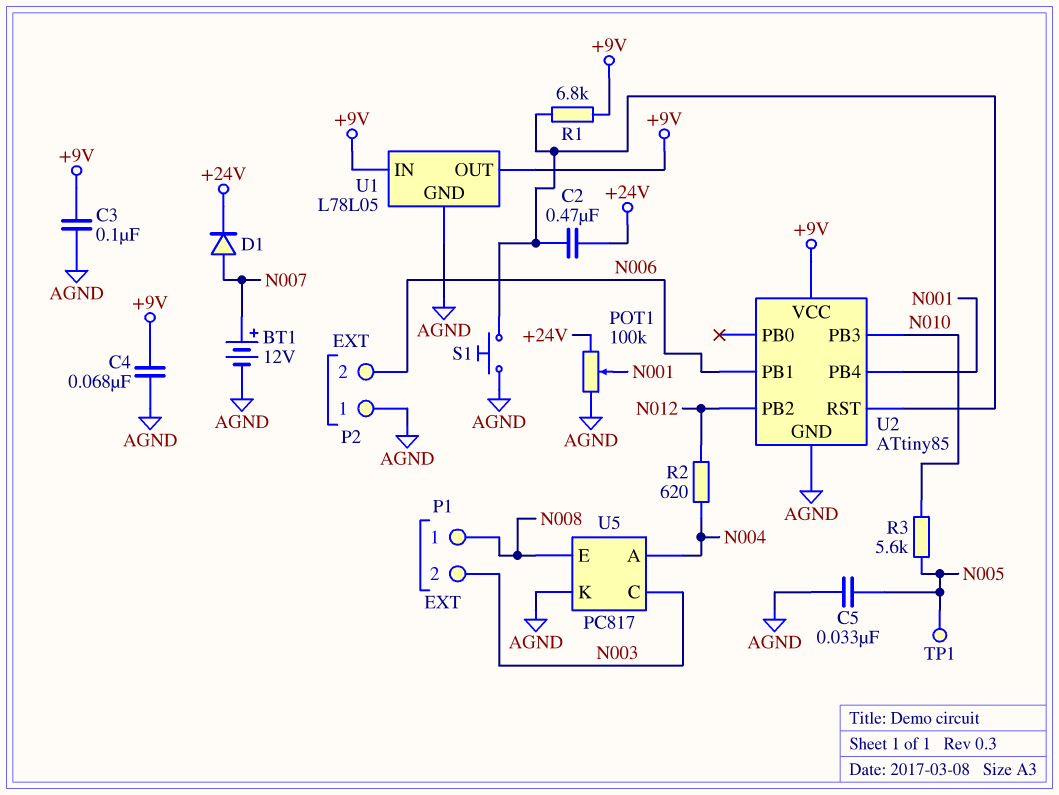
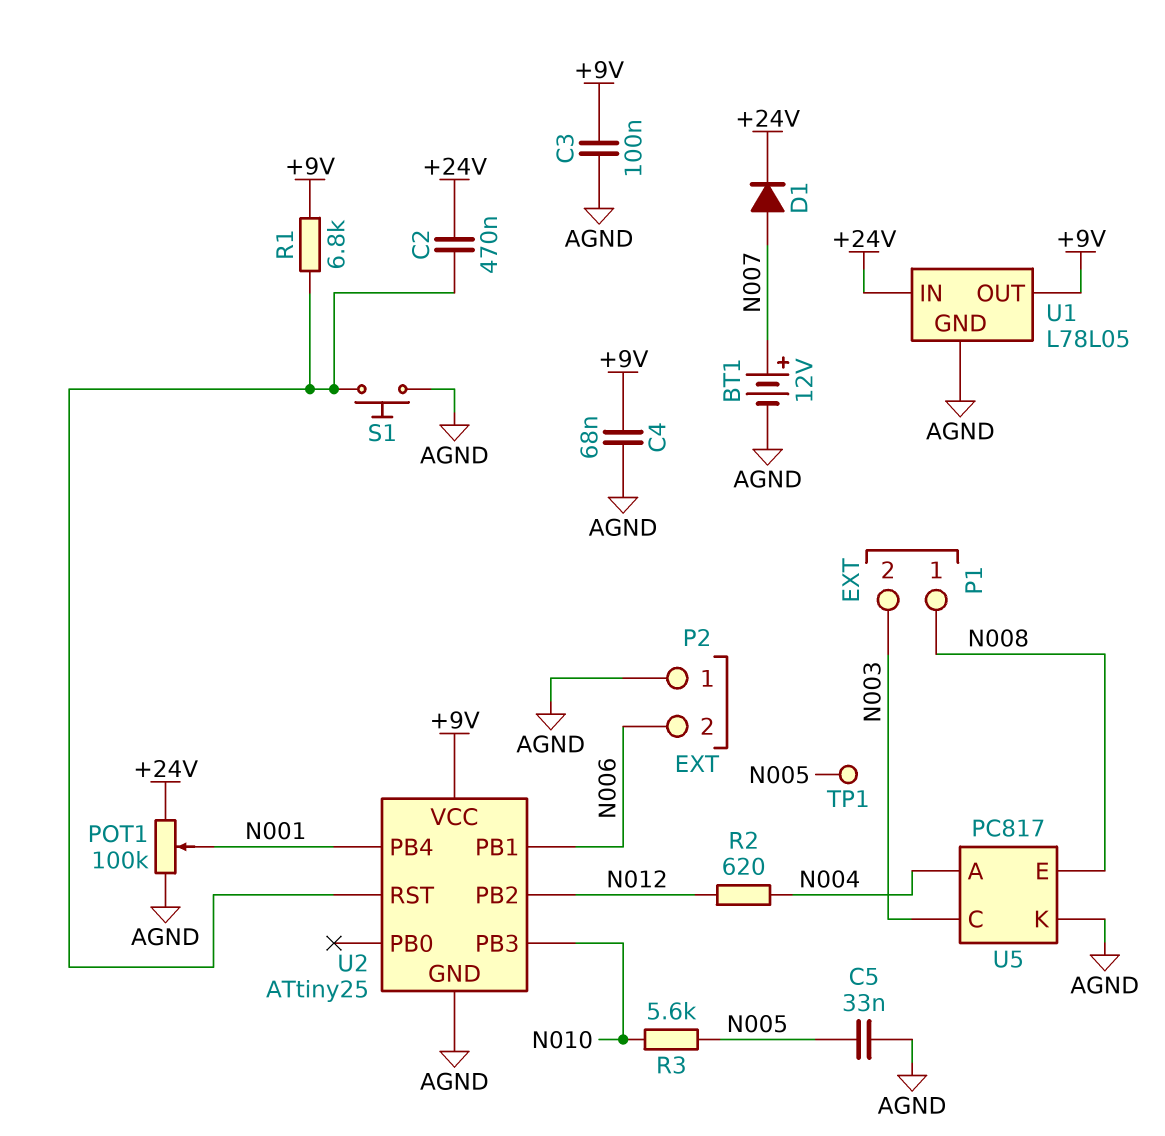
U1 pin IN: +9V -> +24V
U2: ATtiny85 -> ATtiny25

